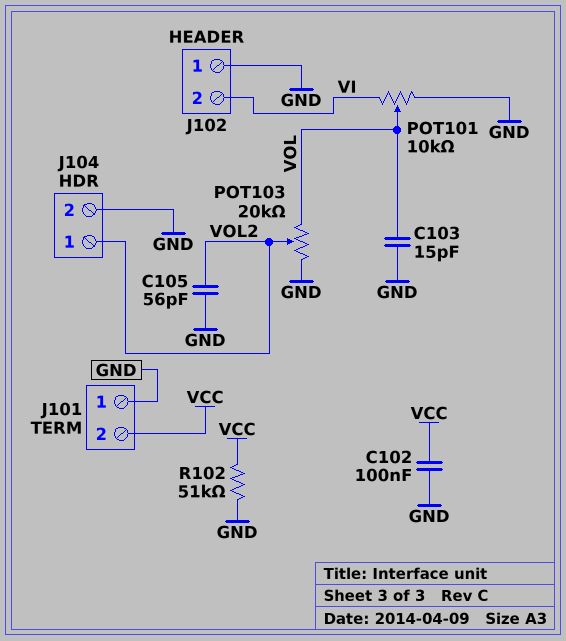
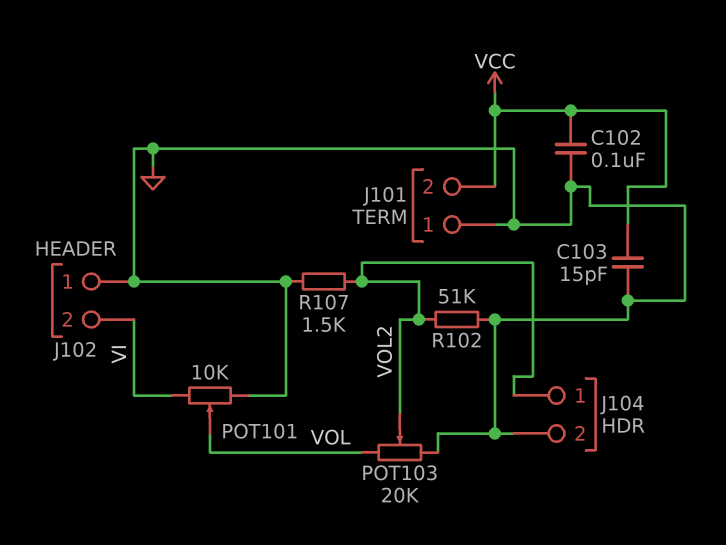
C103: 15pF (GND, VOL) -> 15pF (GND, VCC)
C105: 56pF (GND, VOL2) -> none
R102: 51k (GND, VCC) -> 51k (GND, VOL2)
R107: none -> 1.5k (GND, VOL2)

